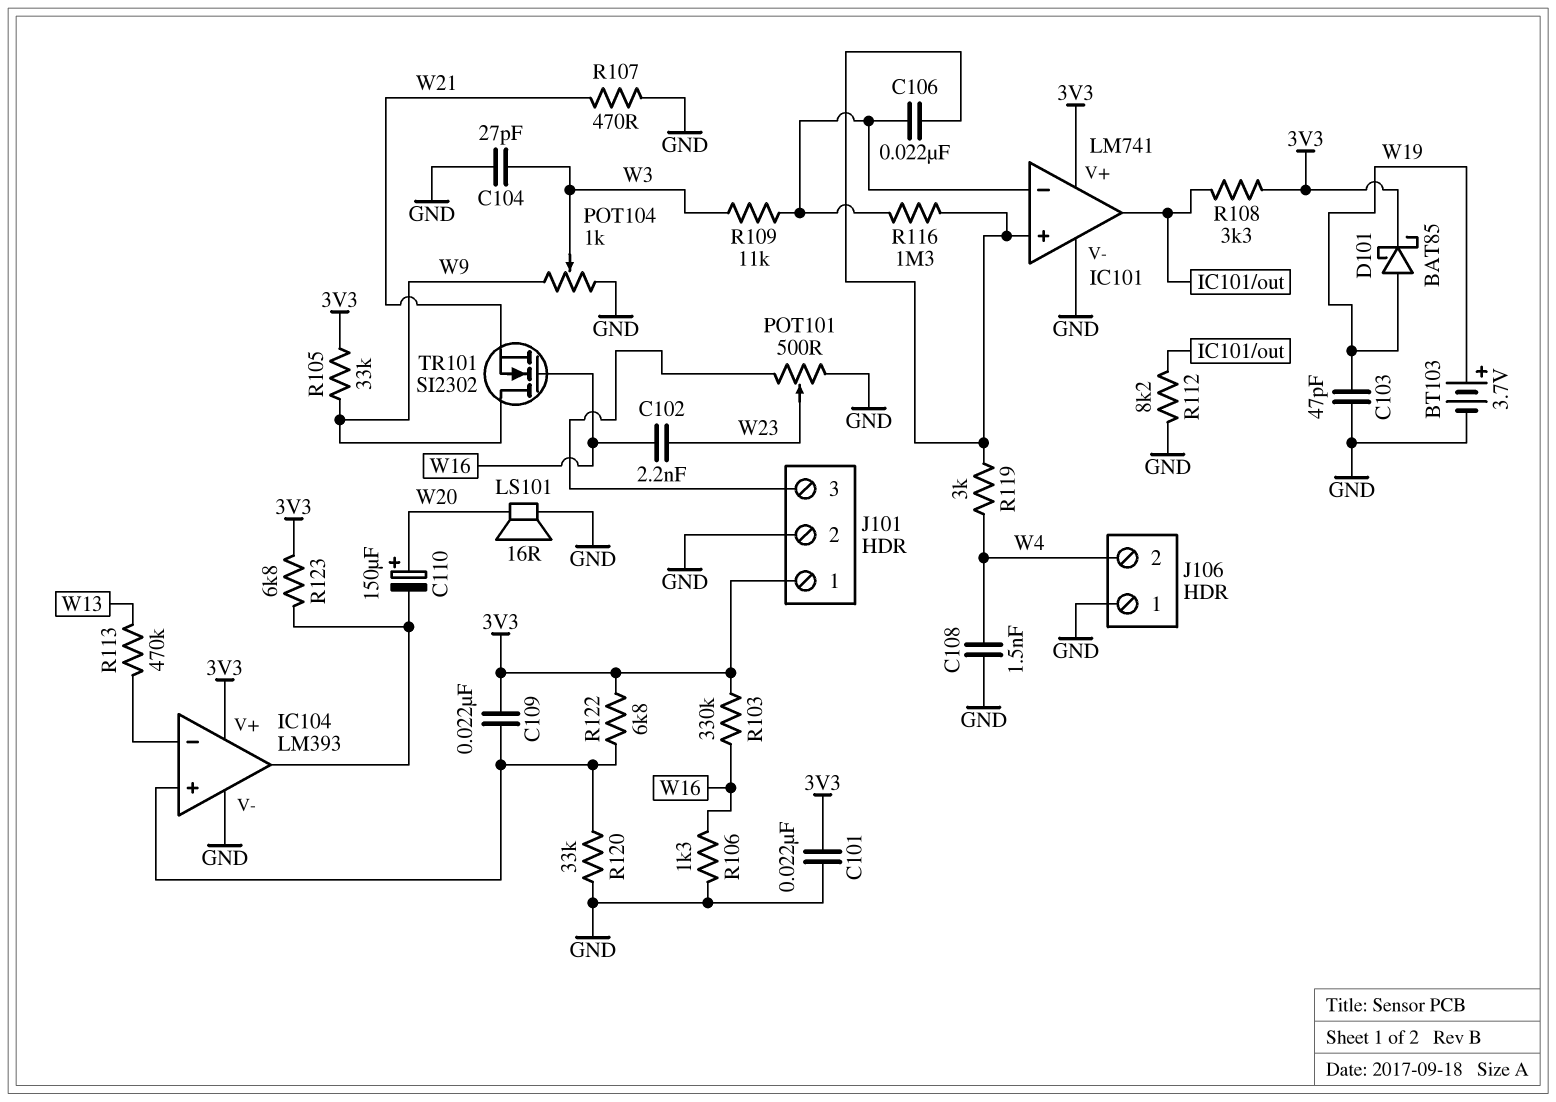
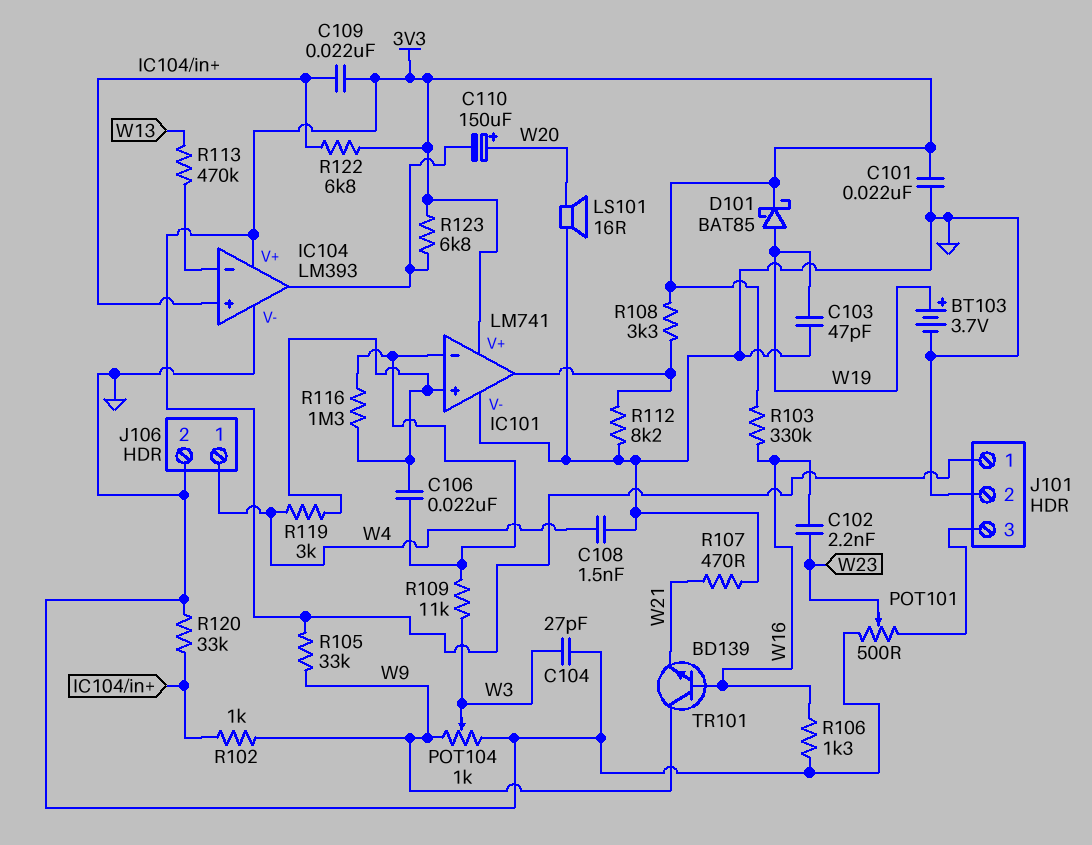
J106 pin 1: GND -> W4
J106 pin 2: W4 -> GND
R102: none -> 1k (IC104/in+, W9)
TR101: NMOS SI2302 (G W16, D W9, S W21) -> NPN BD139 (B W16, C W9, E W21)

